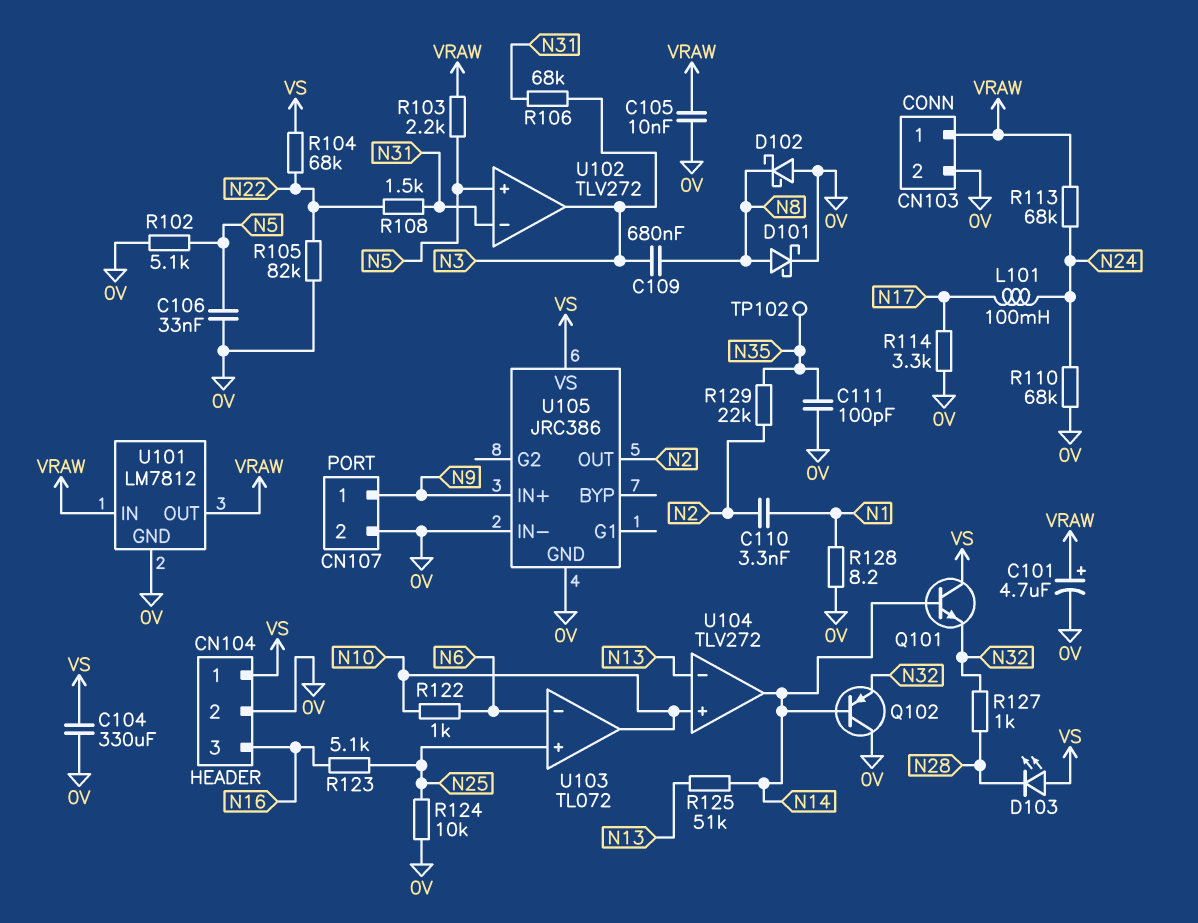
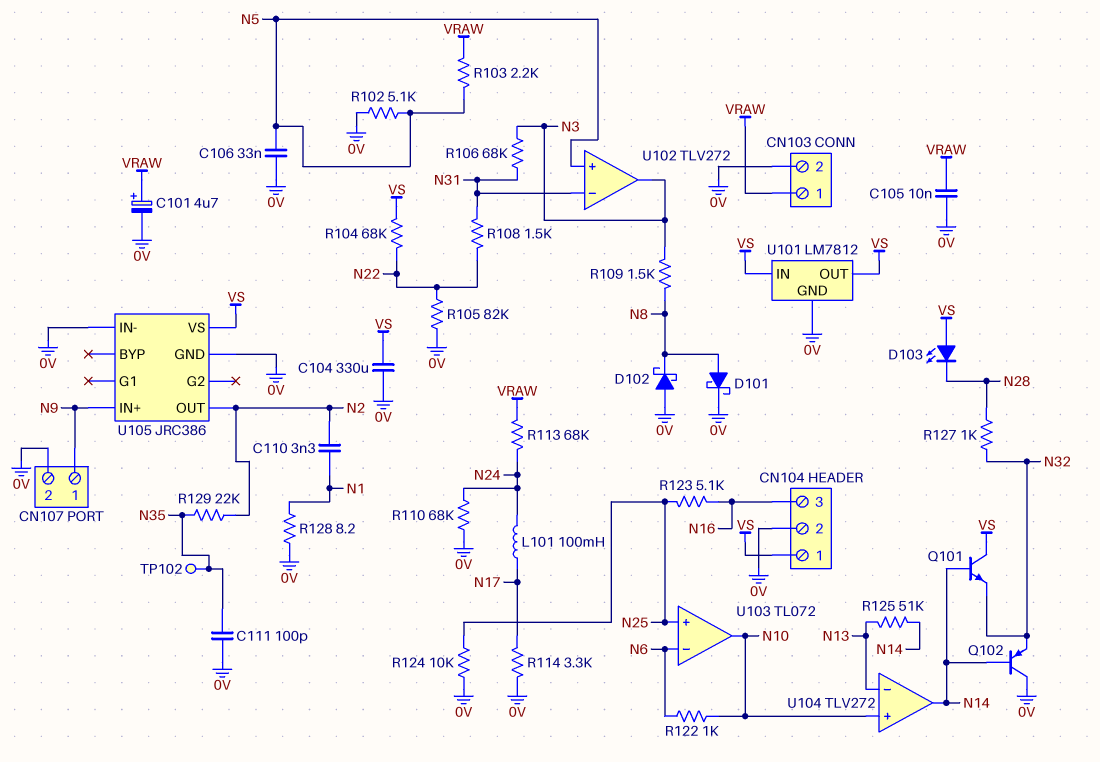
C109: 680nF (N3, N8) -> none
R109: none -> 1.5k (N3, N8)
U101 pin IN: VRAW -> VS
U101 pin OUT: VRAW -> VS

